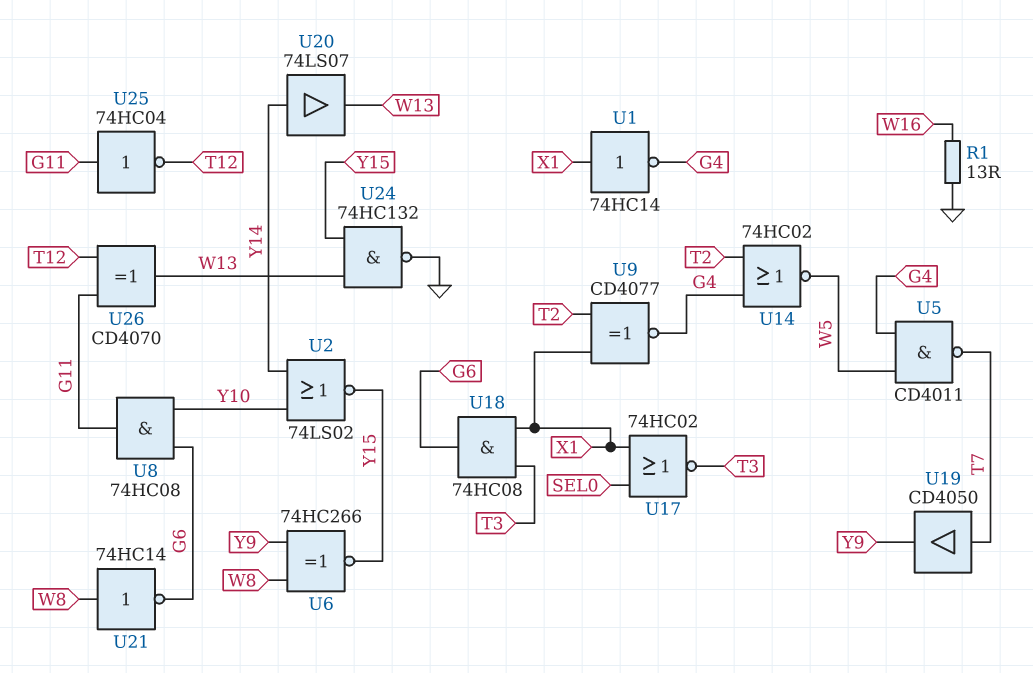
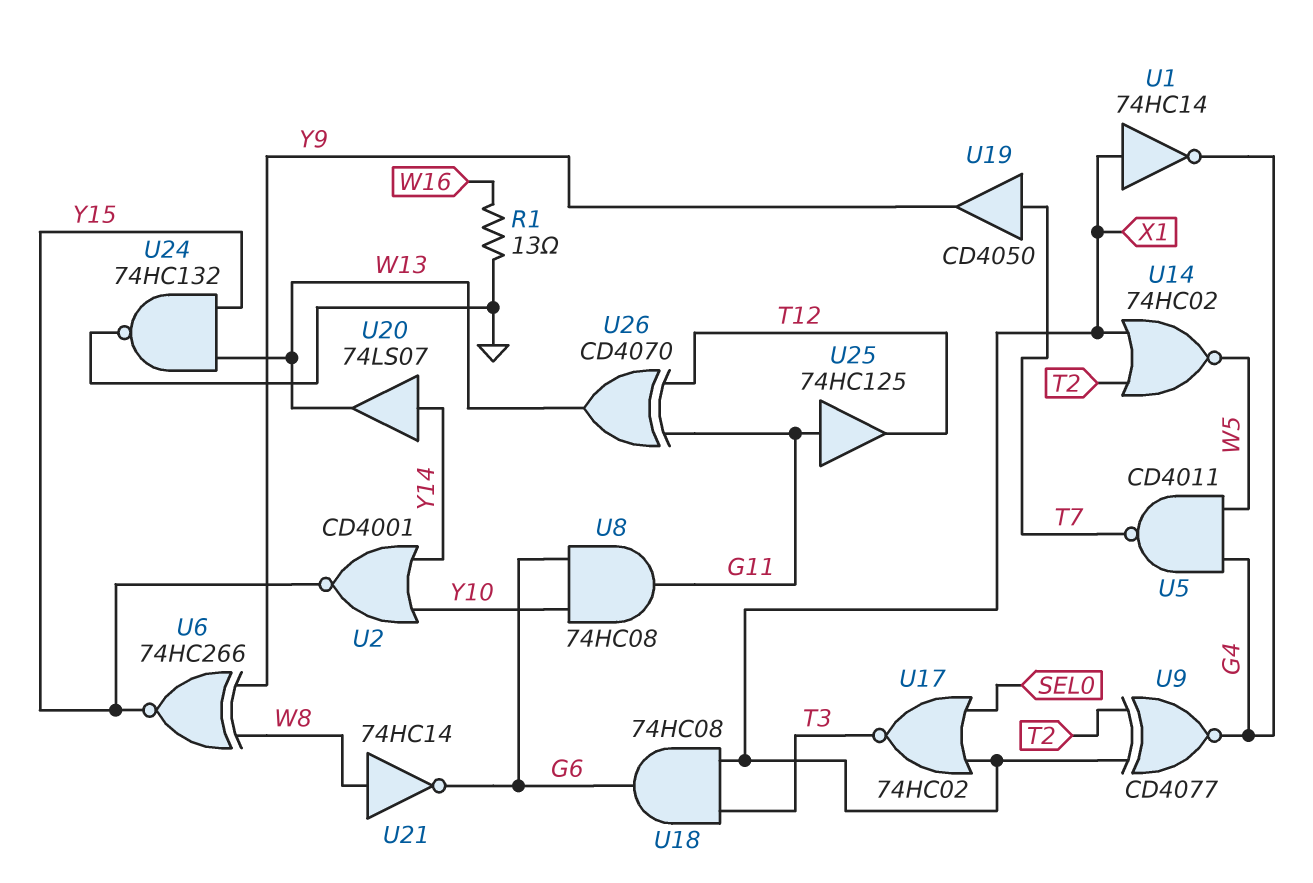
U2: NOR 74LS02 (in Y10, in Y14, out Y15) -> NOR CD4001 (in Y10, in Y14, out Y15)
U14: NOR 74HC02 (in G4, in T2, out W5) -> NOR 74HC02 (in T2, in X1, out W5)
U25: NOT 74HC04 (in G11, out T12) -> buffer 74HC125 (in G11, out T12)

